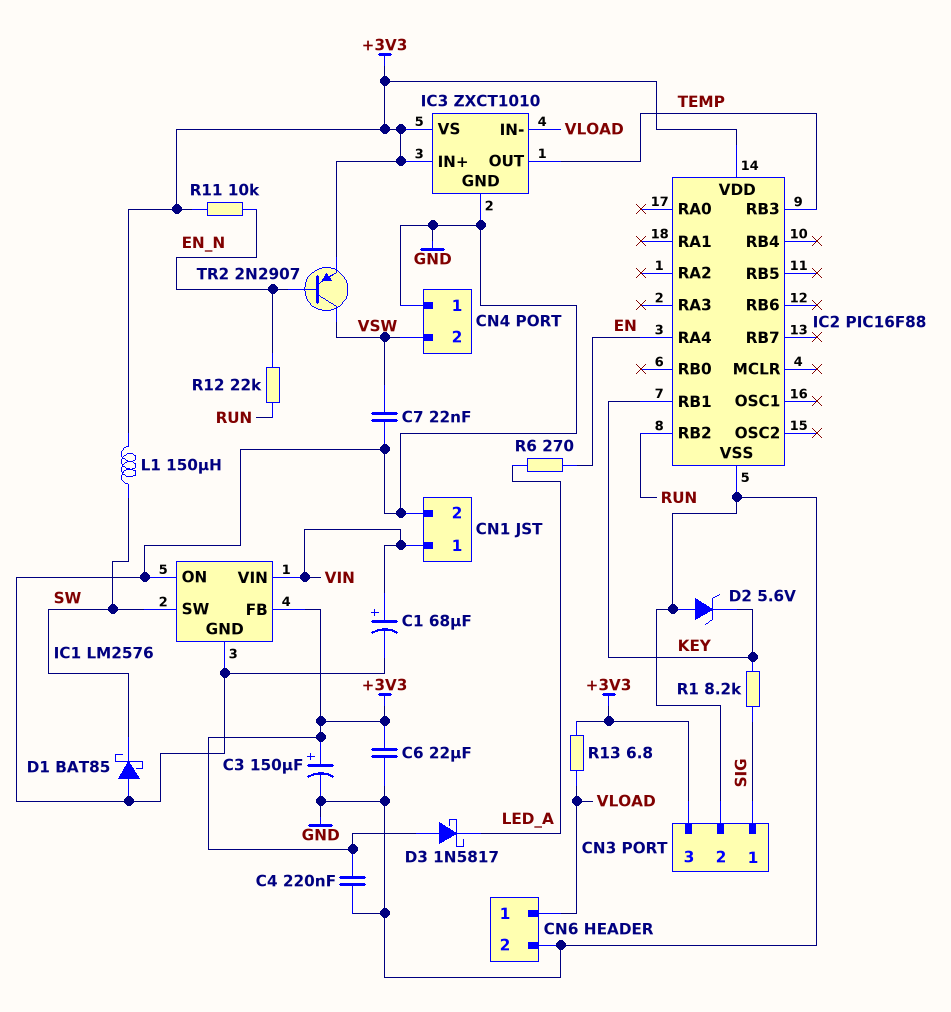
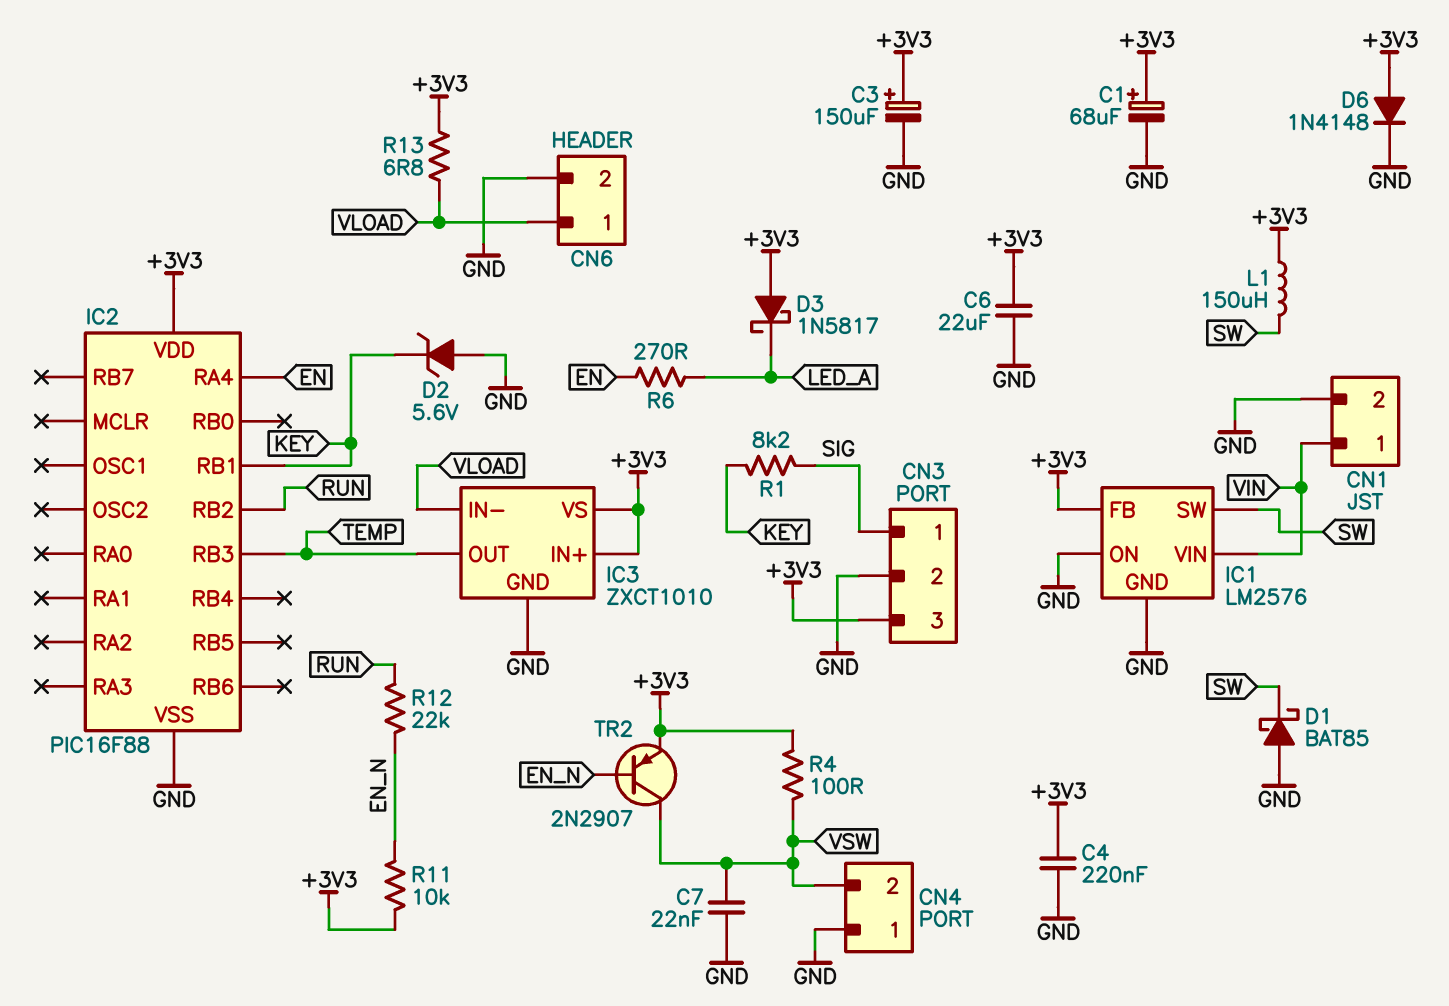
C1: 68uF (plus VIN, minus GND) -> 68uF (plus +3V3, minus GND)
D6: none -> diode 1N4148 (A +3V3, K GND)
R4: none -> 100 (+3V3, VSW)

